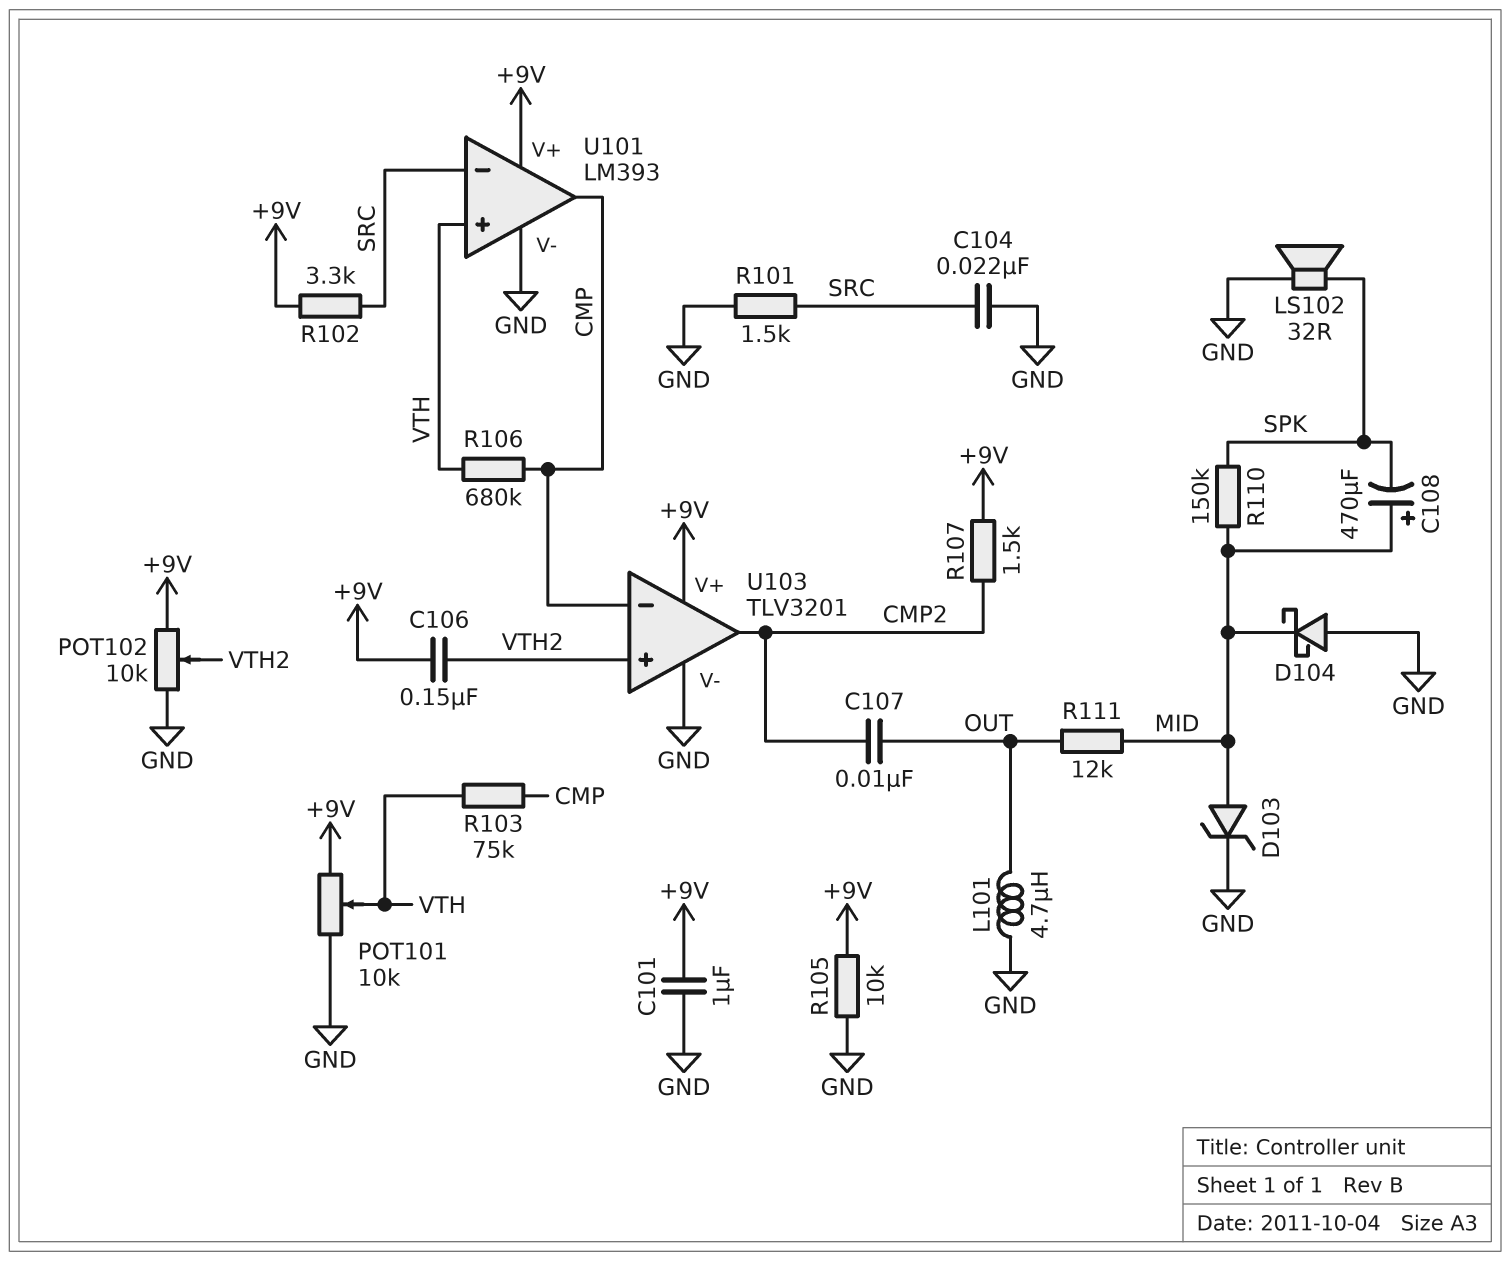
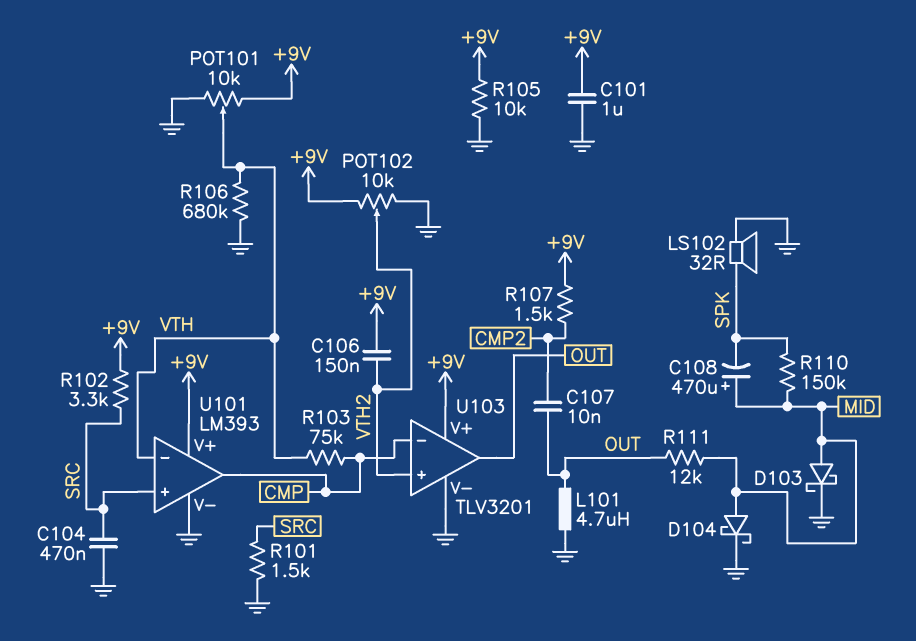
C104: 22nF (GND, SRC) -> 470nF (GND, SRC)
D103: zener (A MID, K GND) -> schottky (A MID, K GND)
D104: schottky (A GND, K MID) -> schottky (A MID, K GND)
R106: 680k (CMP, VTH) -> 680k (GND, VTH)
U101 pin in+: VTH -> SRC
U101 pin in-: SRC -> VTH
U103 pin out: CMP2 -> OUT

